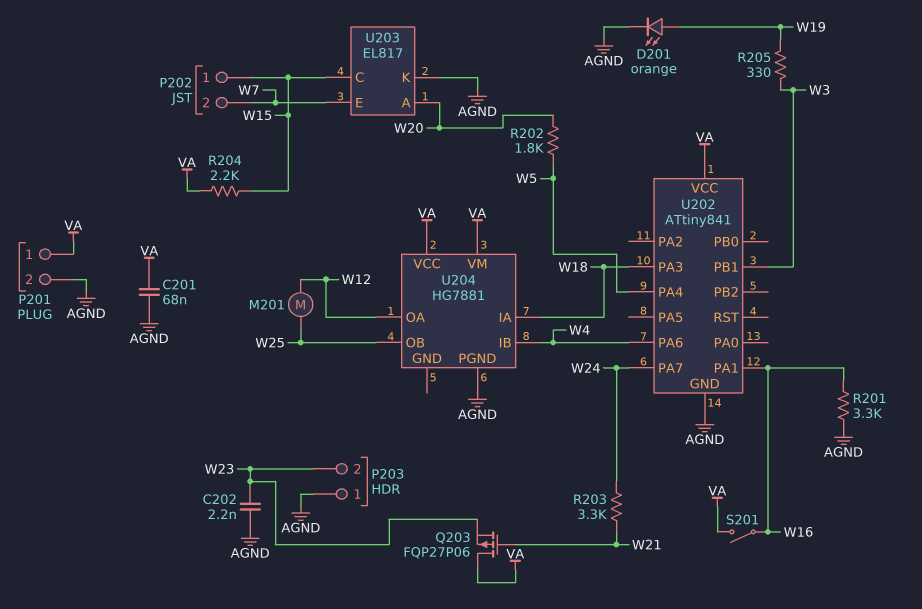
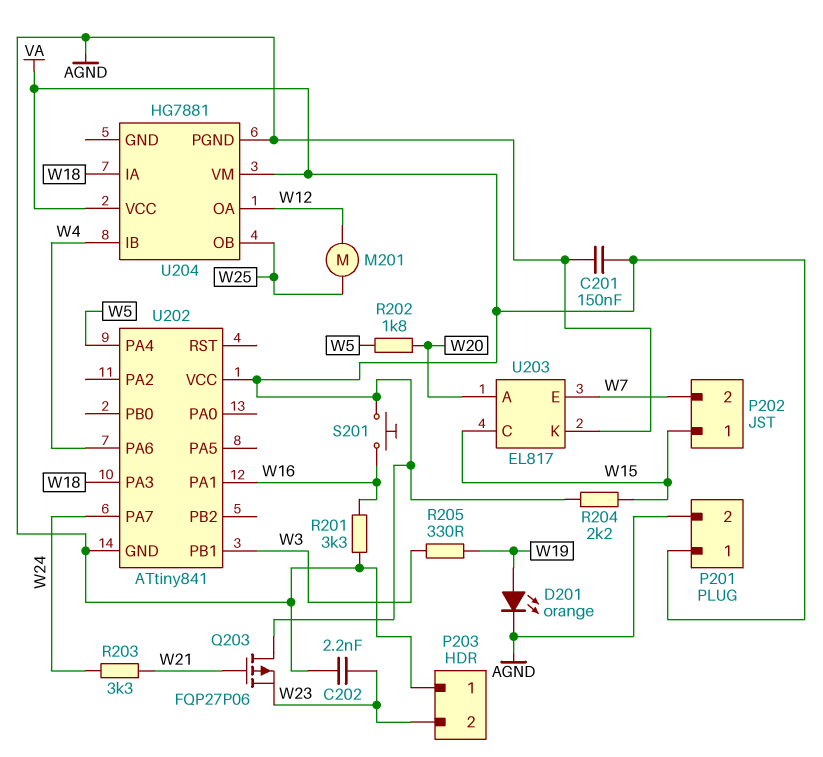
C201: 68nF (AGND, VA) -> 150nF (AGND, VA)
S201: switch (VA, W16) -> button (VA, W16)

